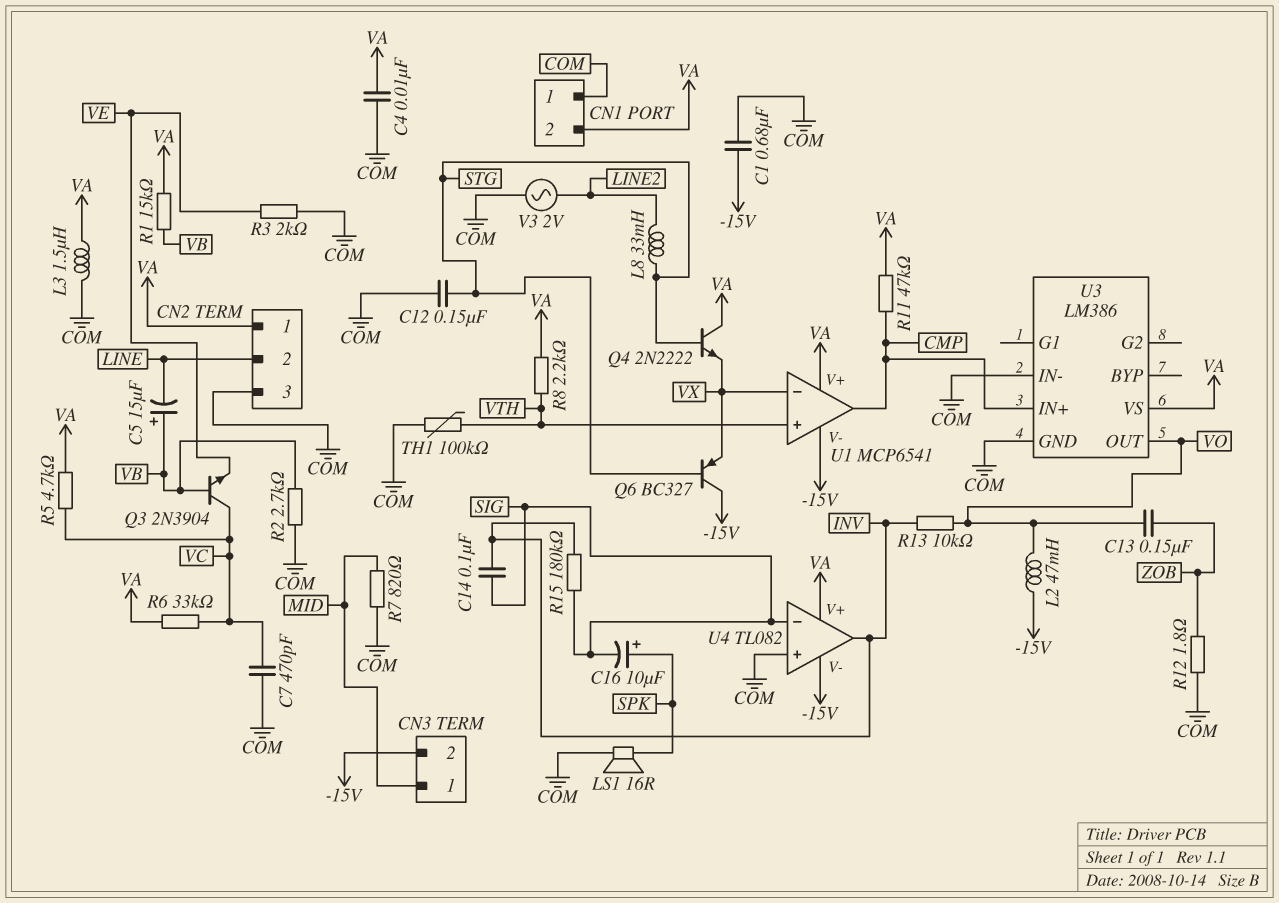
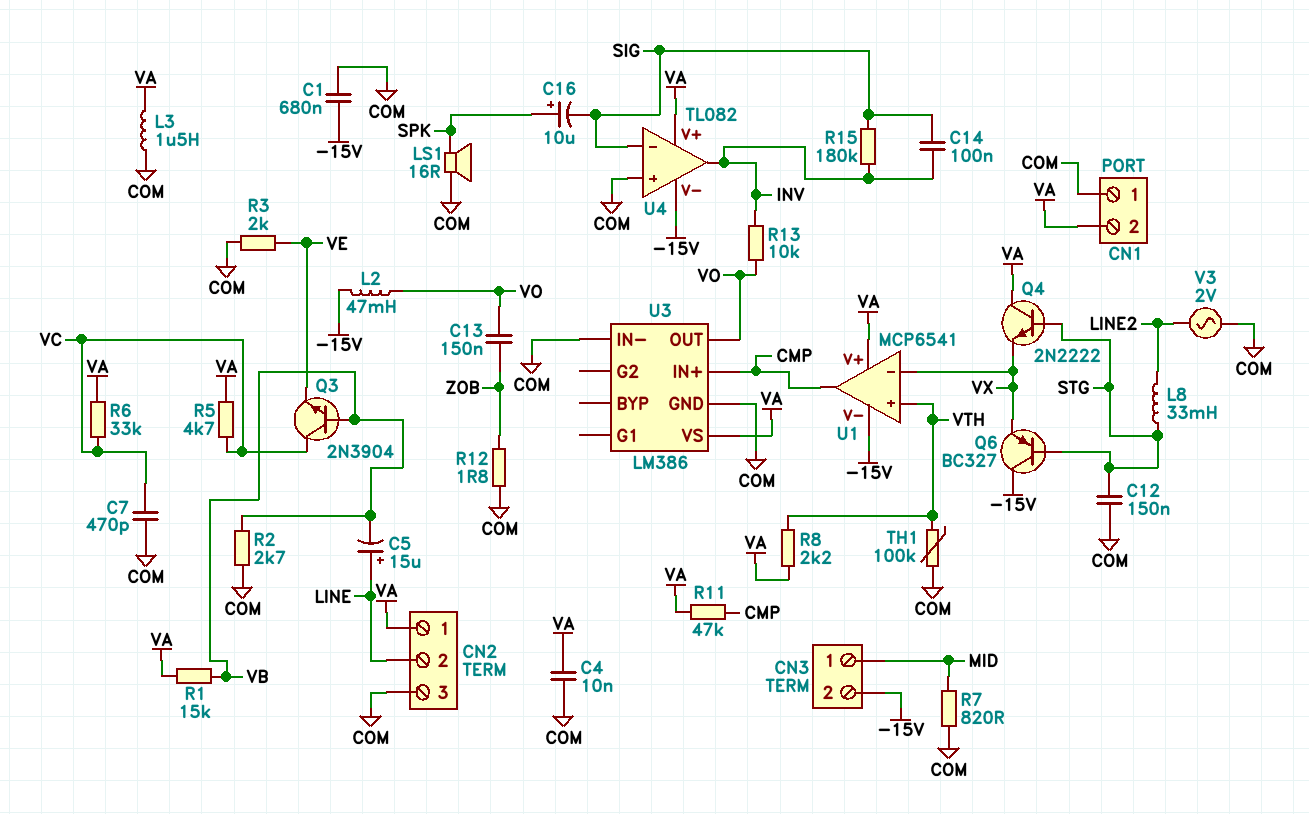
C5: 15uF (plus VB, minus LINE) -> 15uF (plus LINE, minus VB)

